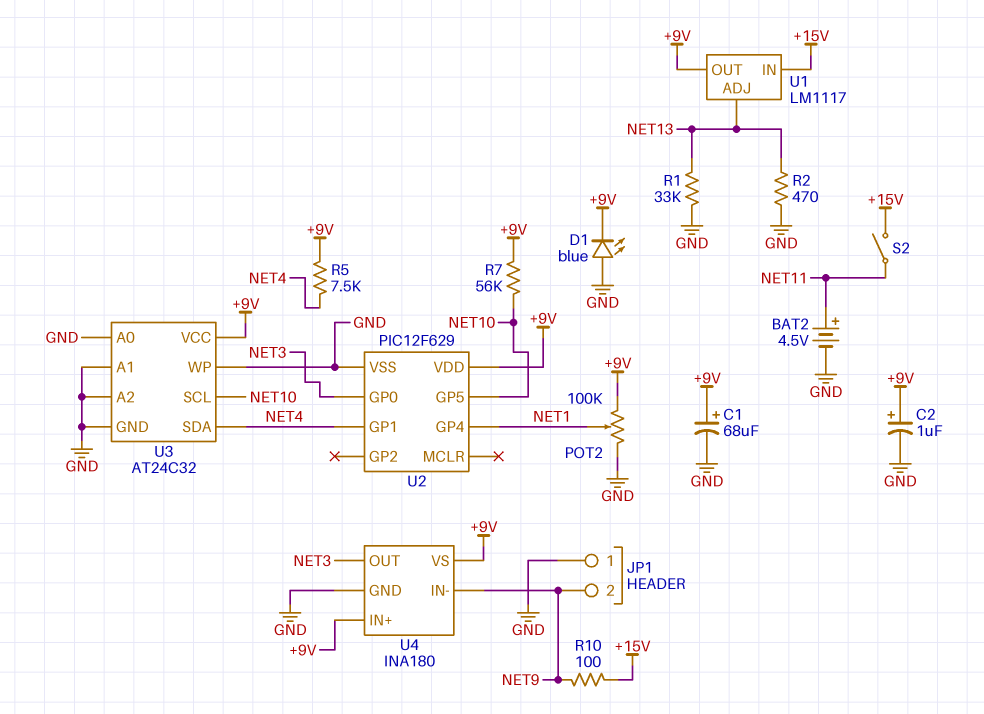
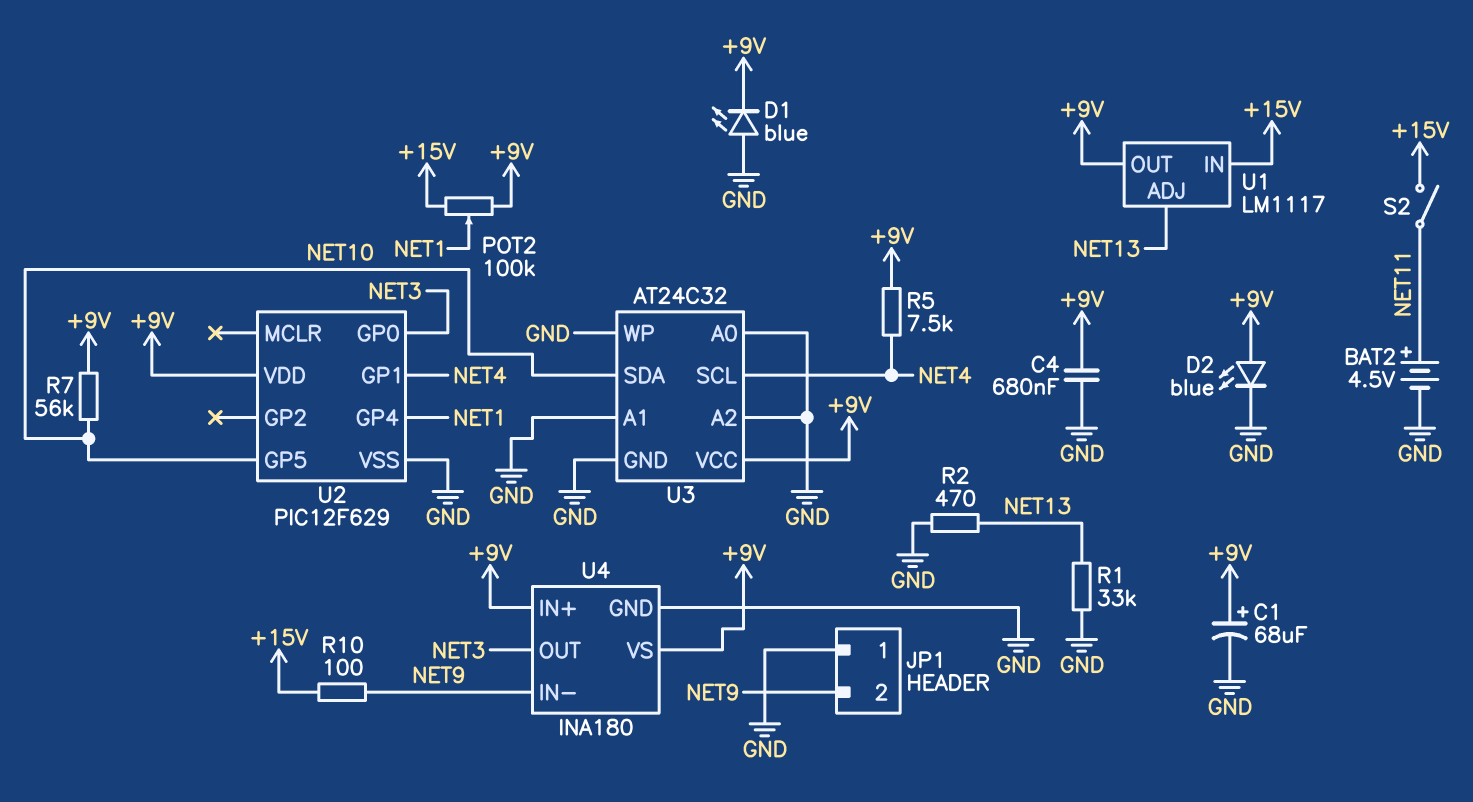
C2: 1uF (plus +9V, minus GND) -> none
C4: none -> 680nF (+9V, GND)
D2: none -> LED blue (A +9V, K GND)
POT2: 100k (+9V, GND, wiper NET1) -> 100k (+9V, +15V, wiper NET1)
U3 pin SCL: NET10 -> NET4
U3 pin SDA: NET4 -> NET10

